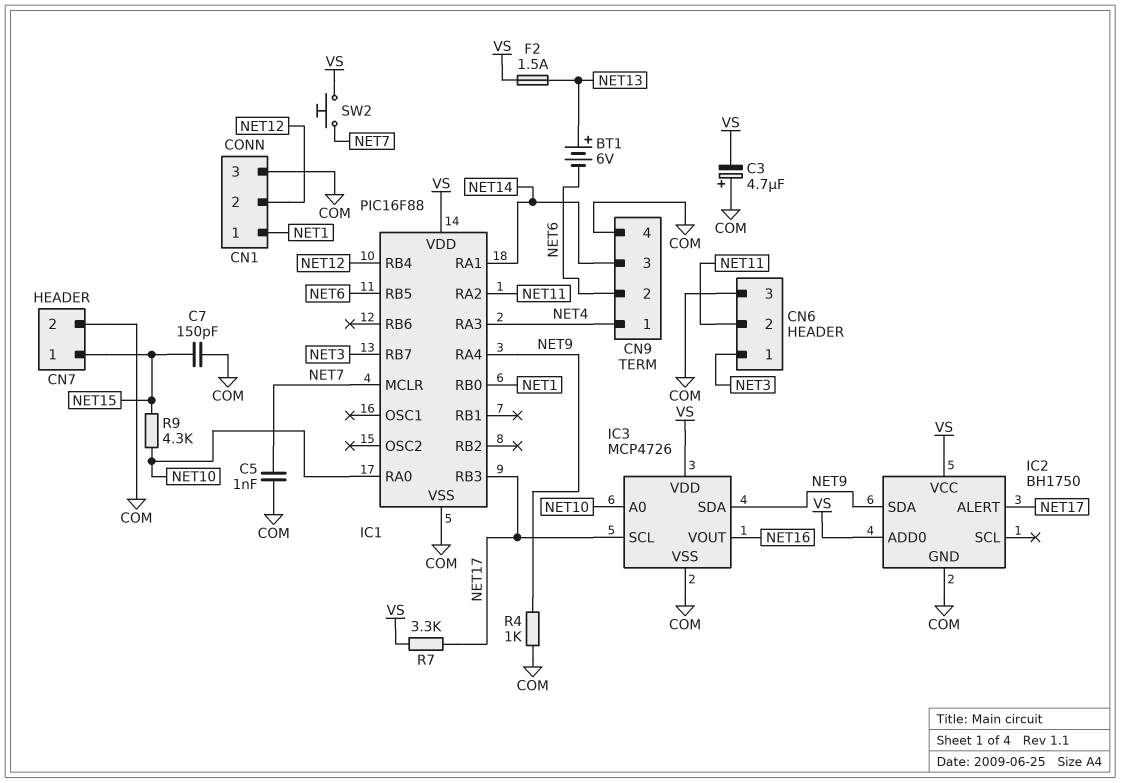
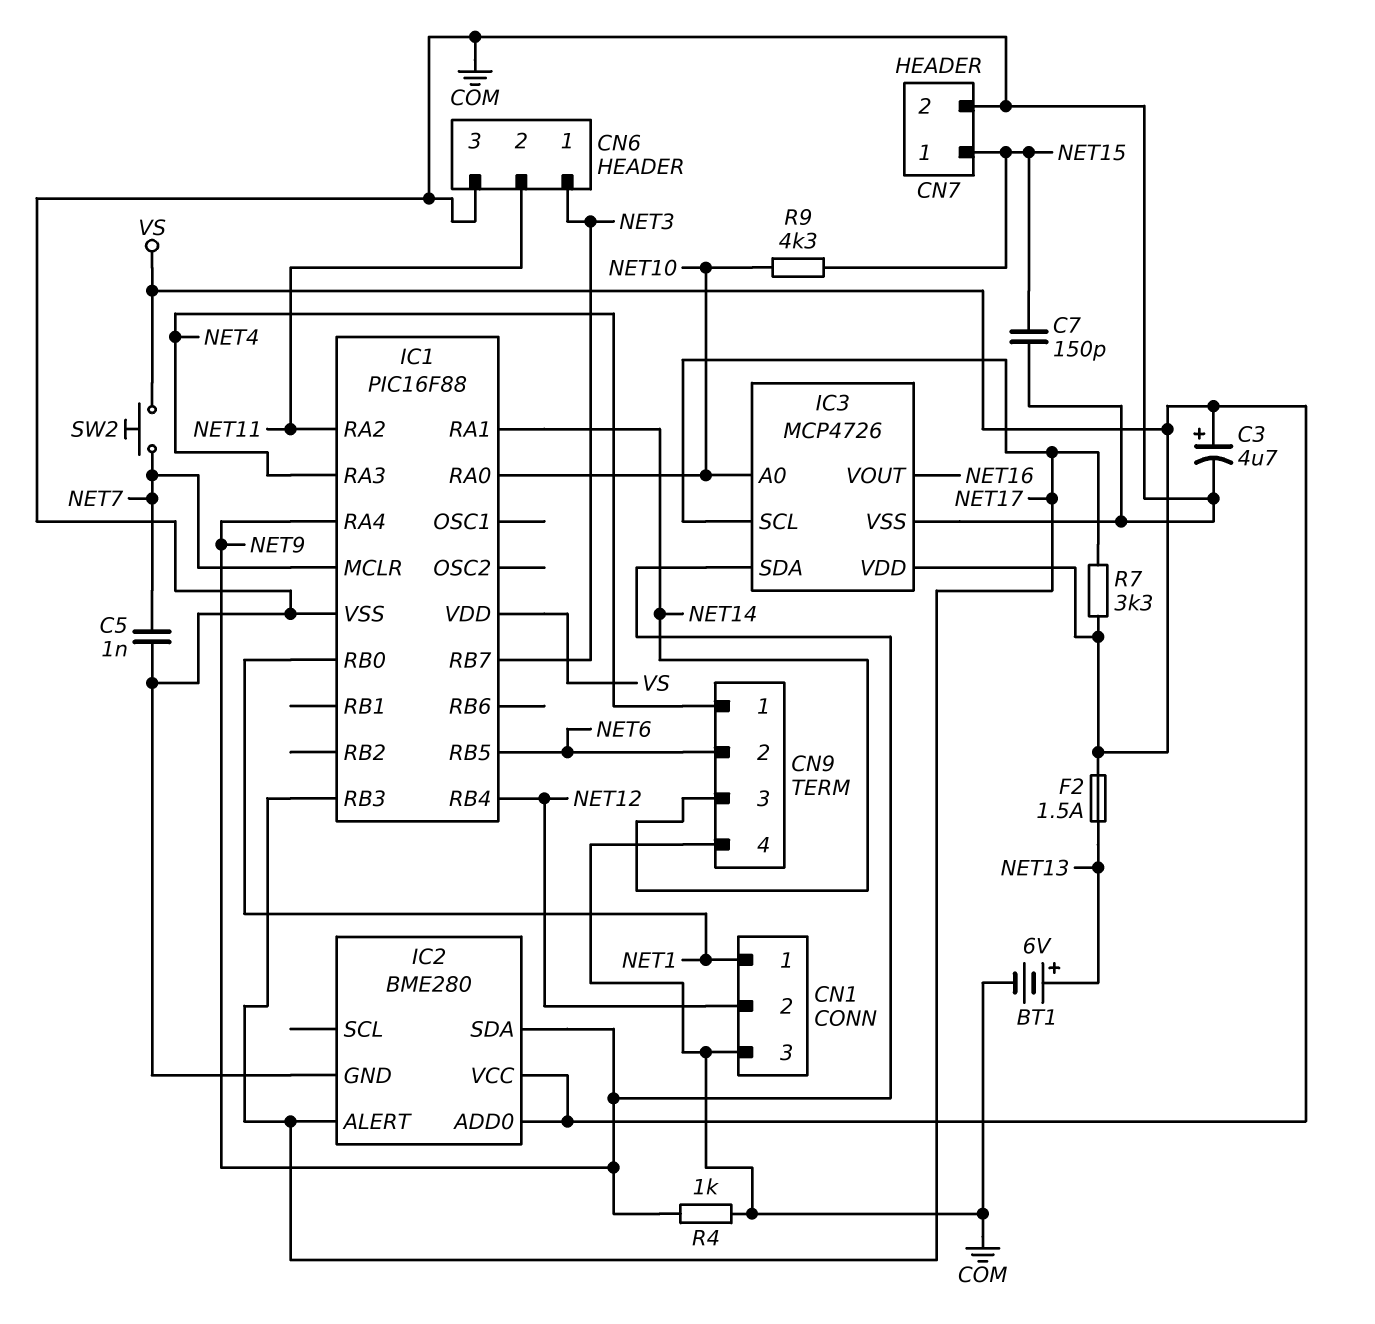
BT1: 6V (plus NET13, minus NET6) -> 6V (plus NET13, minus COM)
C3: 4.7uF (plus COM, minus VS) -> 4.7uF (plus VS, minus COM)
IC2: BH1750 -> BME280

